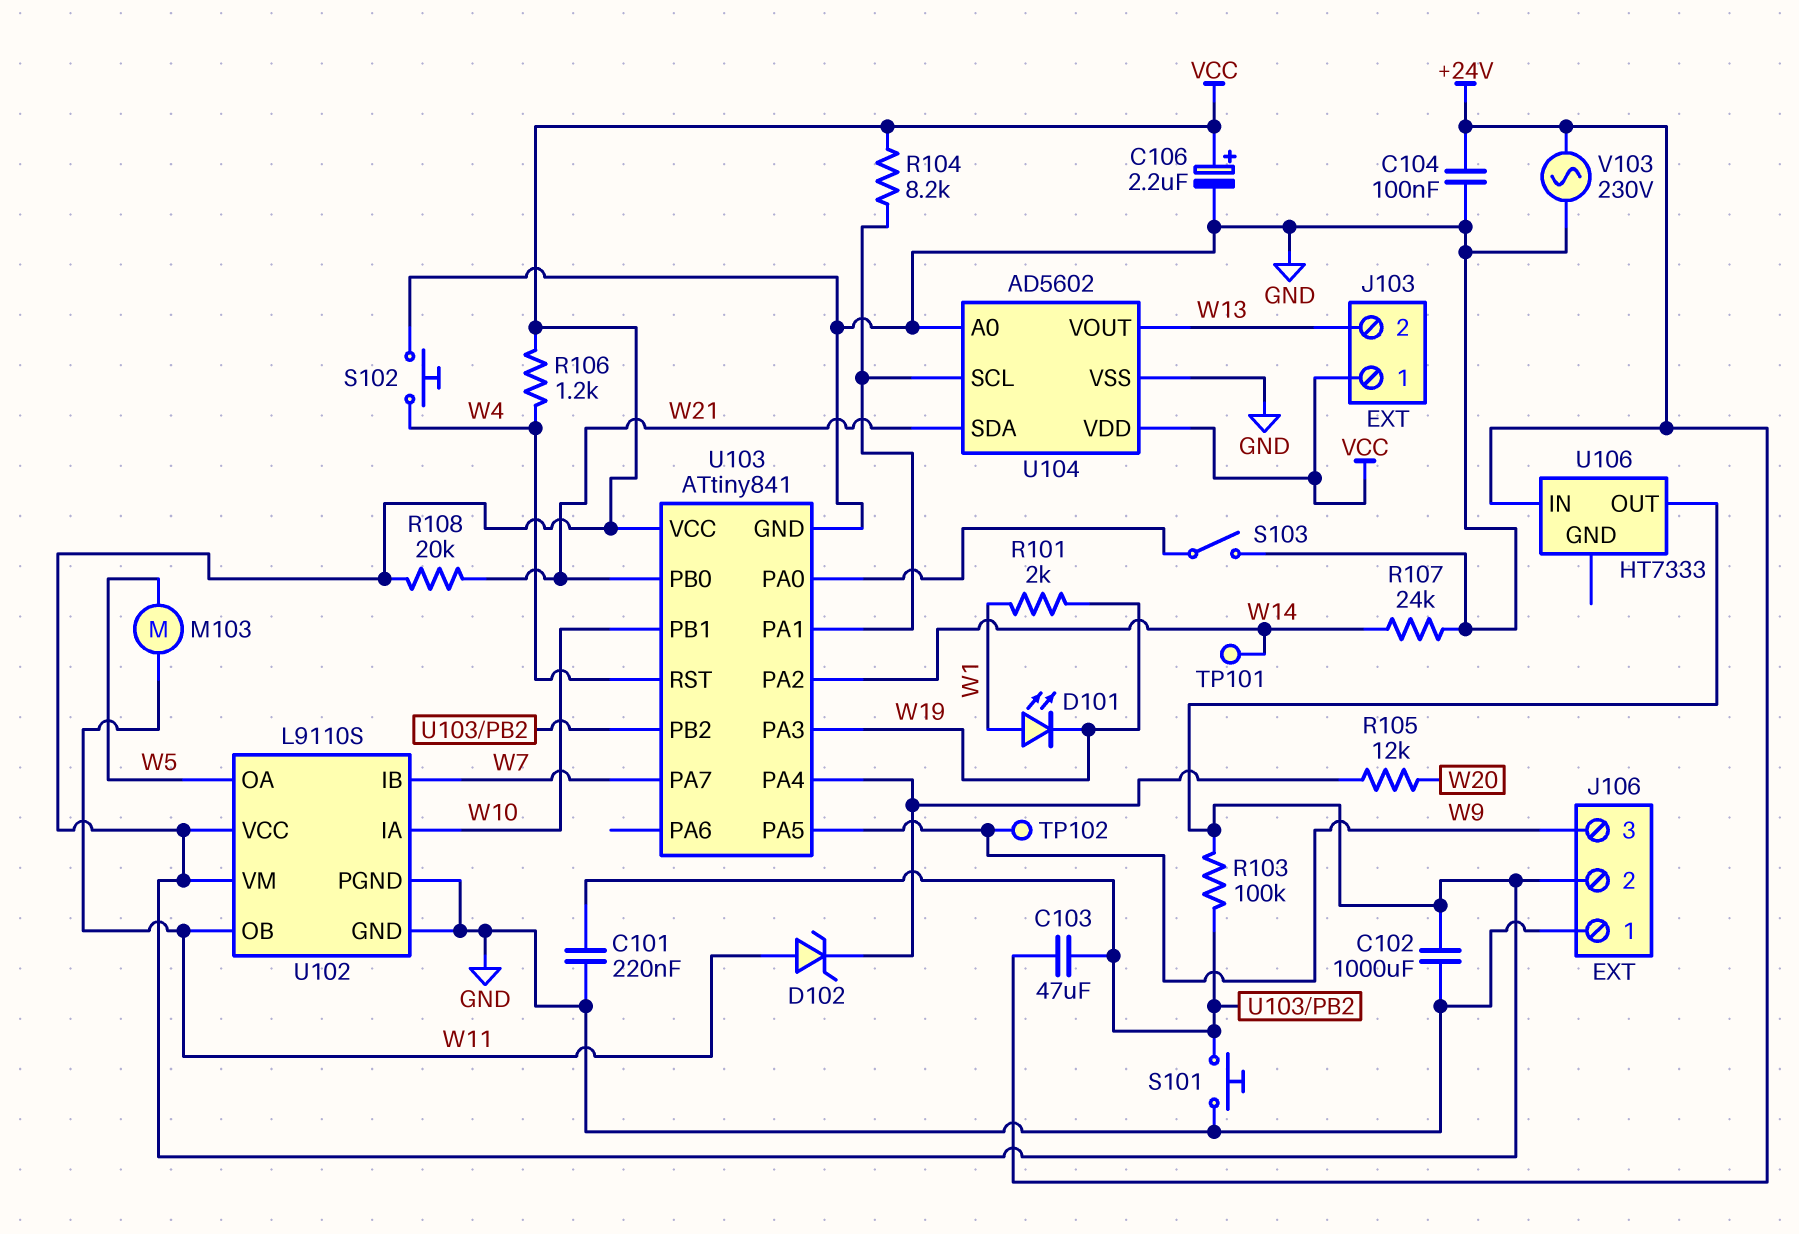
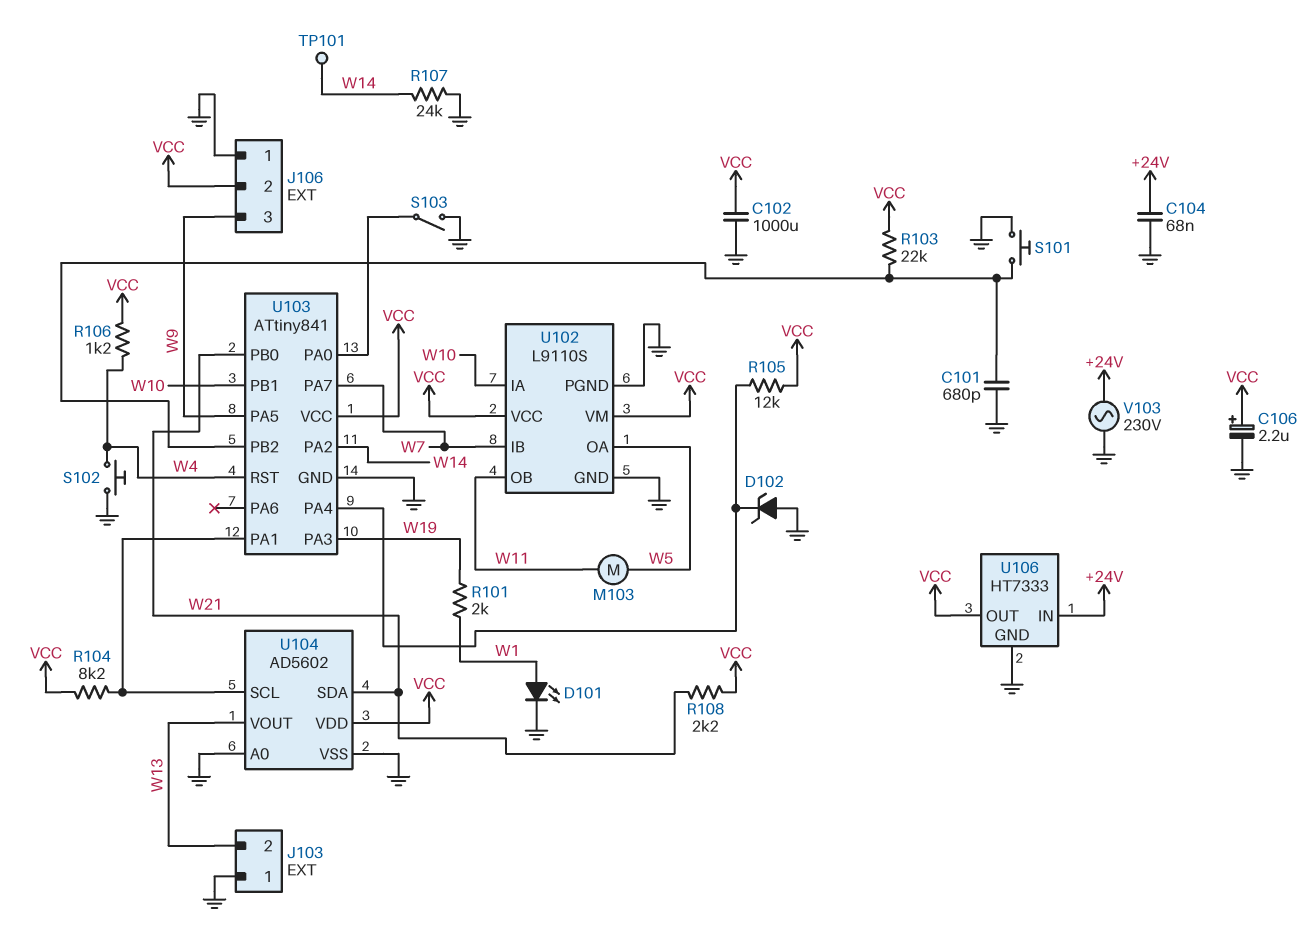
C101: 220nF (GND, U103/PB2) -> 680pF (GND, U103/PB2)
C103: 47uF (+24V, U103/PB2) -> none
C104: 100nF (+24V, GND) -> 68nF (+24V, GND)
D101: LED (A W1, K W19) -> LED (A W1, K GND)
D102: zener (A W11, K U103/PA4) -> zener (A GND, K U103/PA4)
J103 pin 1: VCC -> GND
R103: 100k (U103/PB2, VCC) -> 22k (U103/PB2, VCC)
R105: 12k (U103/PA4, W20) -> 12k (U103/PA4, VCC)
R108: 20k (VCC, W21) -> 2.2k (VCC, W21)
TP102: test point (W9) -> none
U106 pin GND: none -> GND

